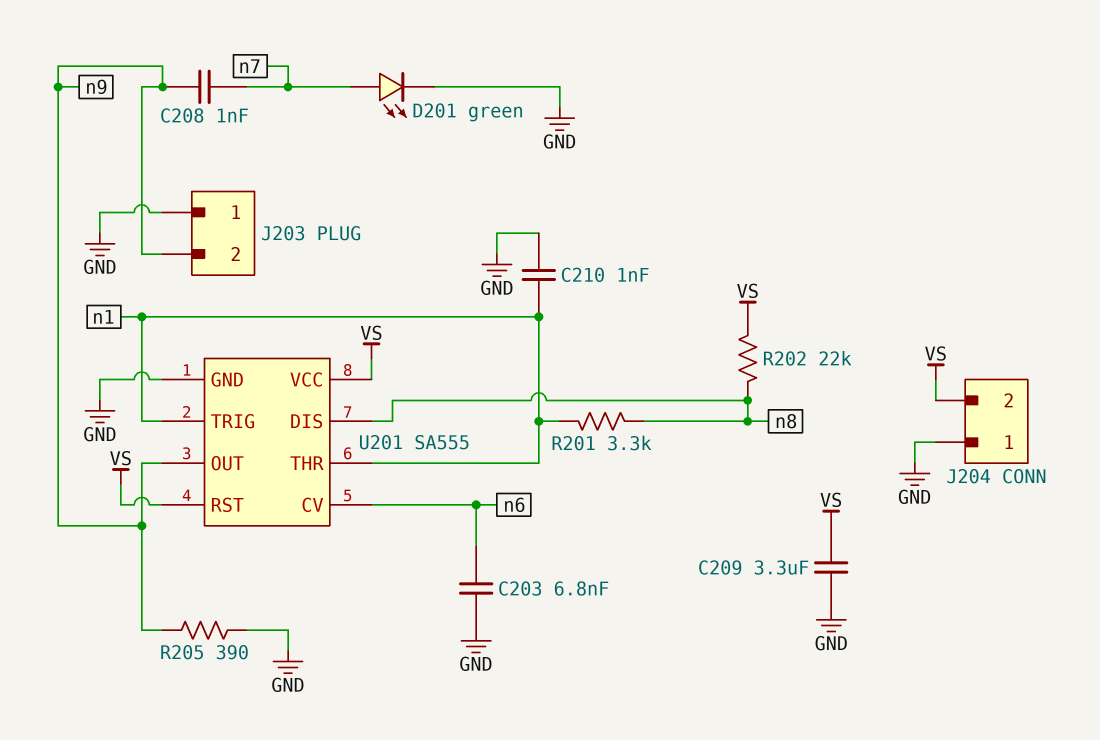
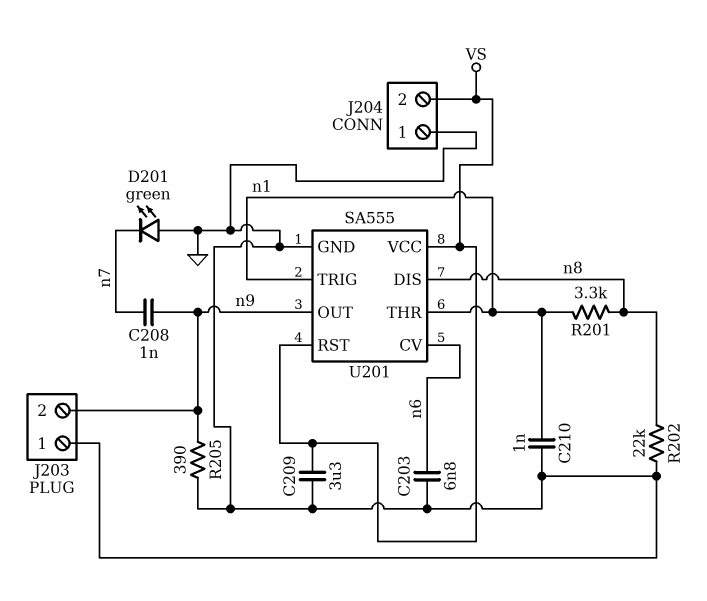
D201: LED green (A n7, K GND) -> LED green (A GND, K n7)
R202: 22k (VS, n8) -> 22k (GND, n8)

